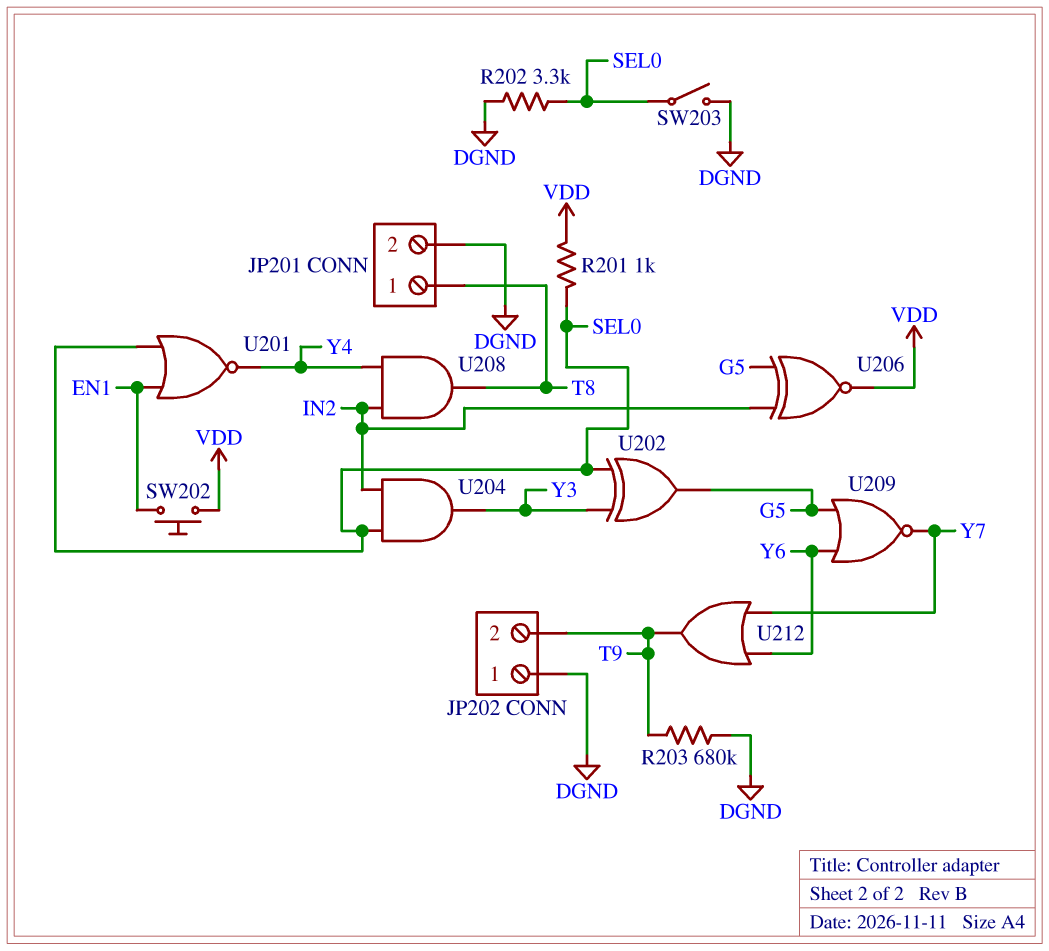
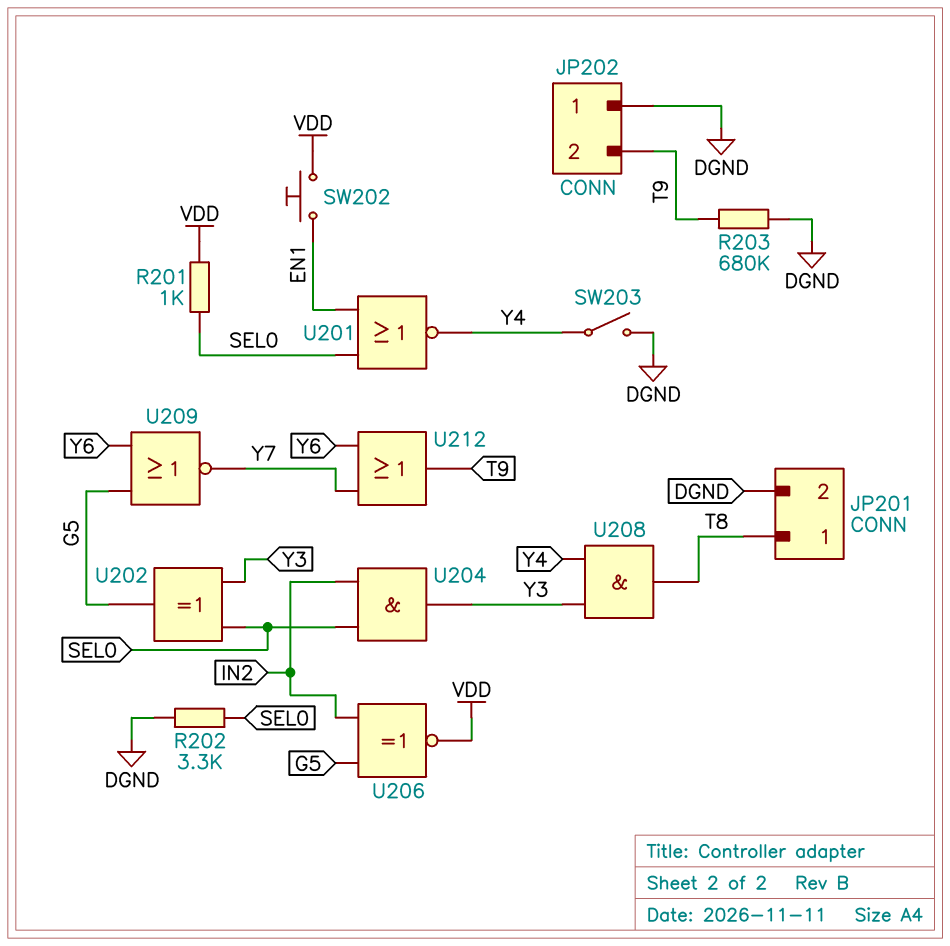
SW203: switch (DGND, SEL0) -> switch (DGND, Y4)
U208: AND (in IN2, in Y4, out T8) -> AND (in Y3, in Y4, out T8)

